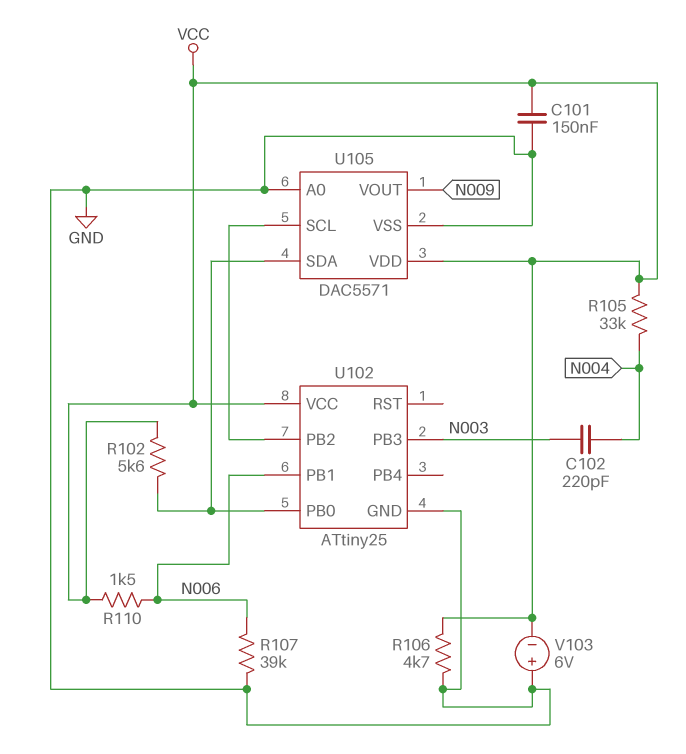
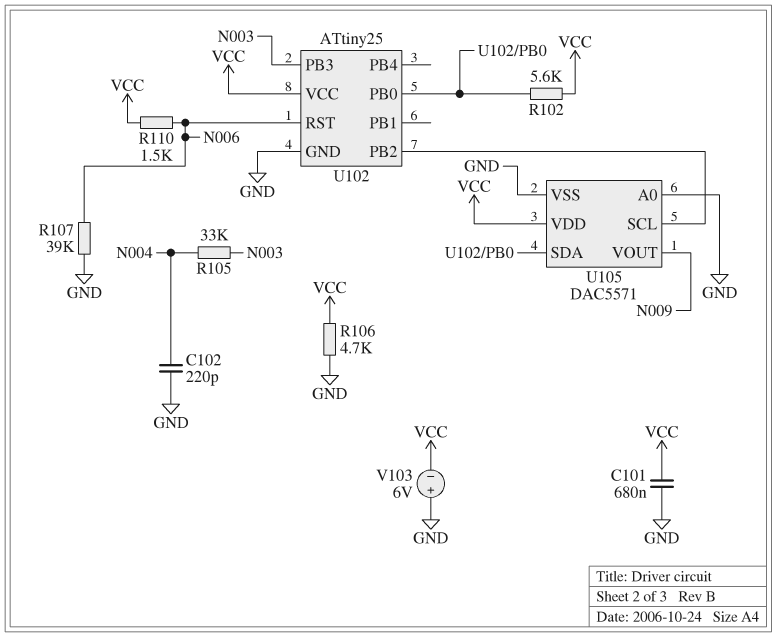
C101: 150nF (GND, VCC) -> 680nF (GND, VCC)
C102: 220pF (N003, N004) -> 220pF (GND, N004)
R105: 33k (N004, VCC) -> 33k (N003, N004)
U102 pin PB1: N006 -> none
U102 pin RST: none -> N006

